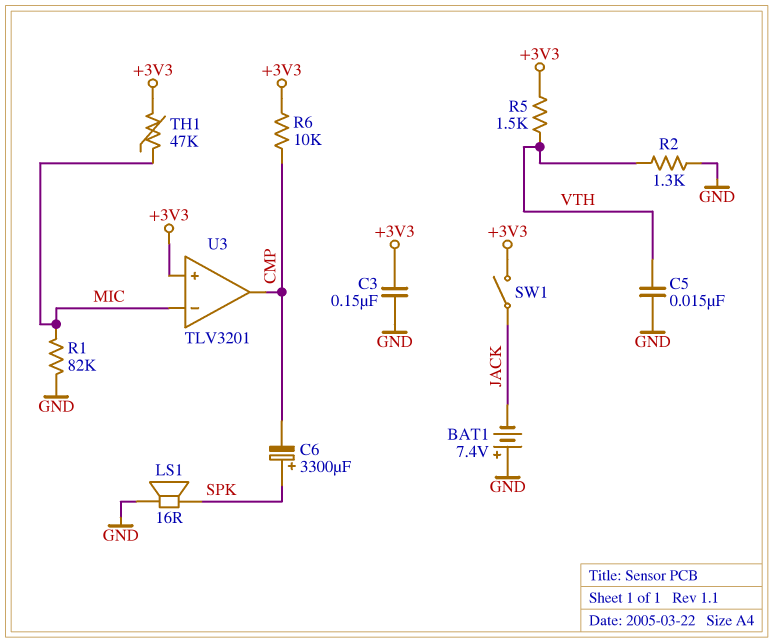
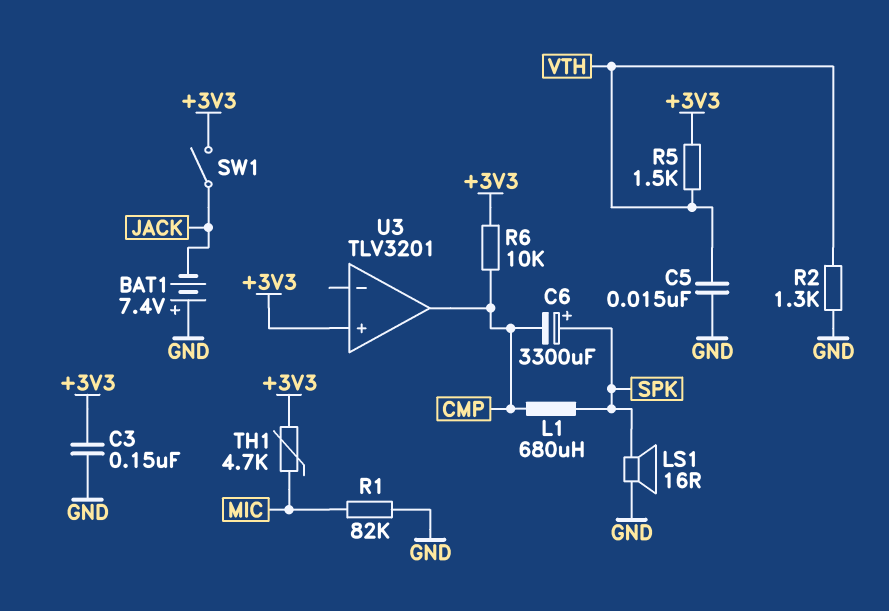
L1: none -> 680uH (CMP, SPK)
TH1: 47k (+3V3, MIC) -> 4.7k (+3V3, MIC)
U3 pin in-: MIC -> none

